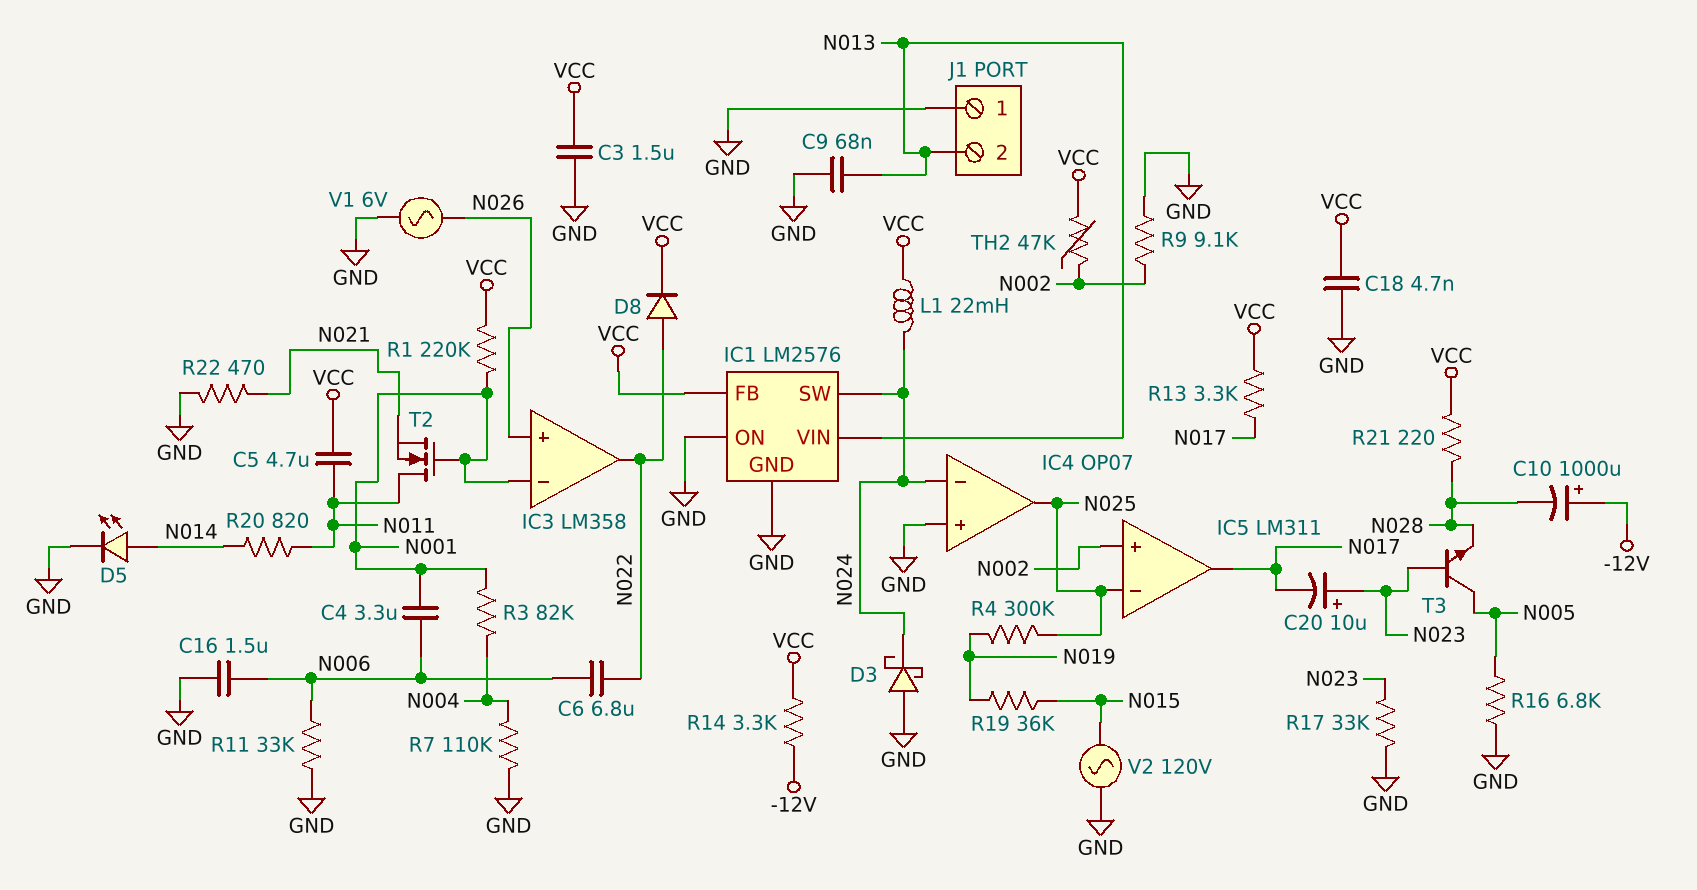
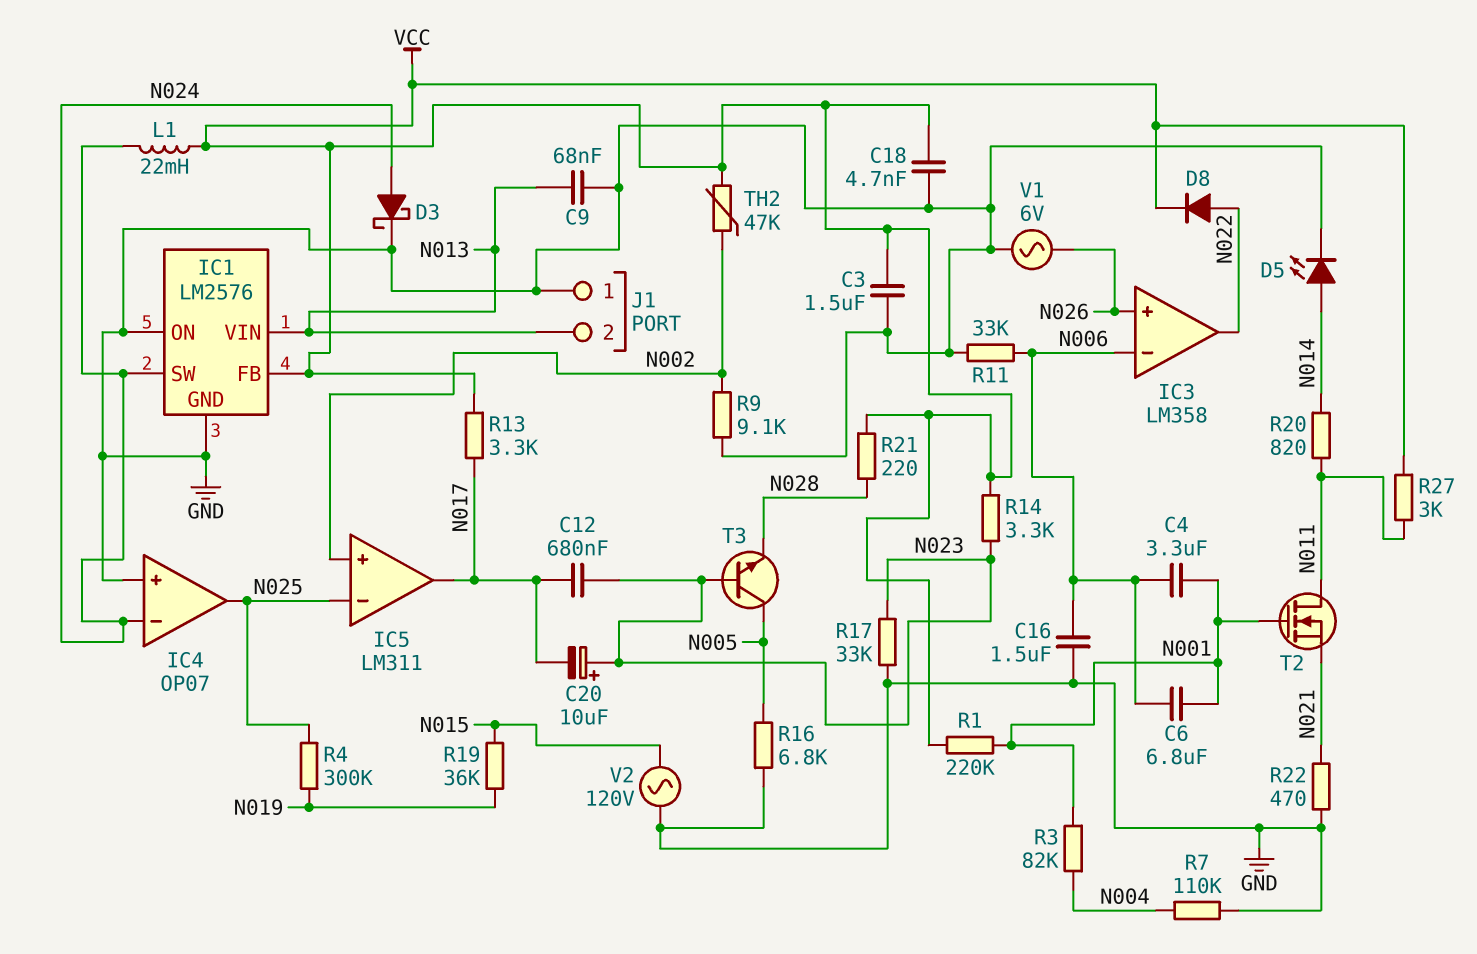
C5: 4.7uF (N011, VCC) -> none
C6: 6.8uF (N006, N022) -> 6.8uF (N001, N006)
C10: 1000uF (plus -12V, minus N028) -> none
C12: none -> 680nF (N017, N023)
D3: schottky (A GND, K N024) -> schottky (A N024, K GND)
IC3 pin in-: N001 -> N006
R14: 3.3k (-12V, VCC) -> 3.3k (N023, VCC)
R27: none -> 3k (N011, VCC)

